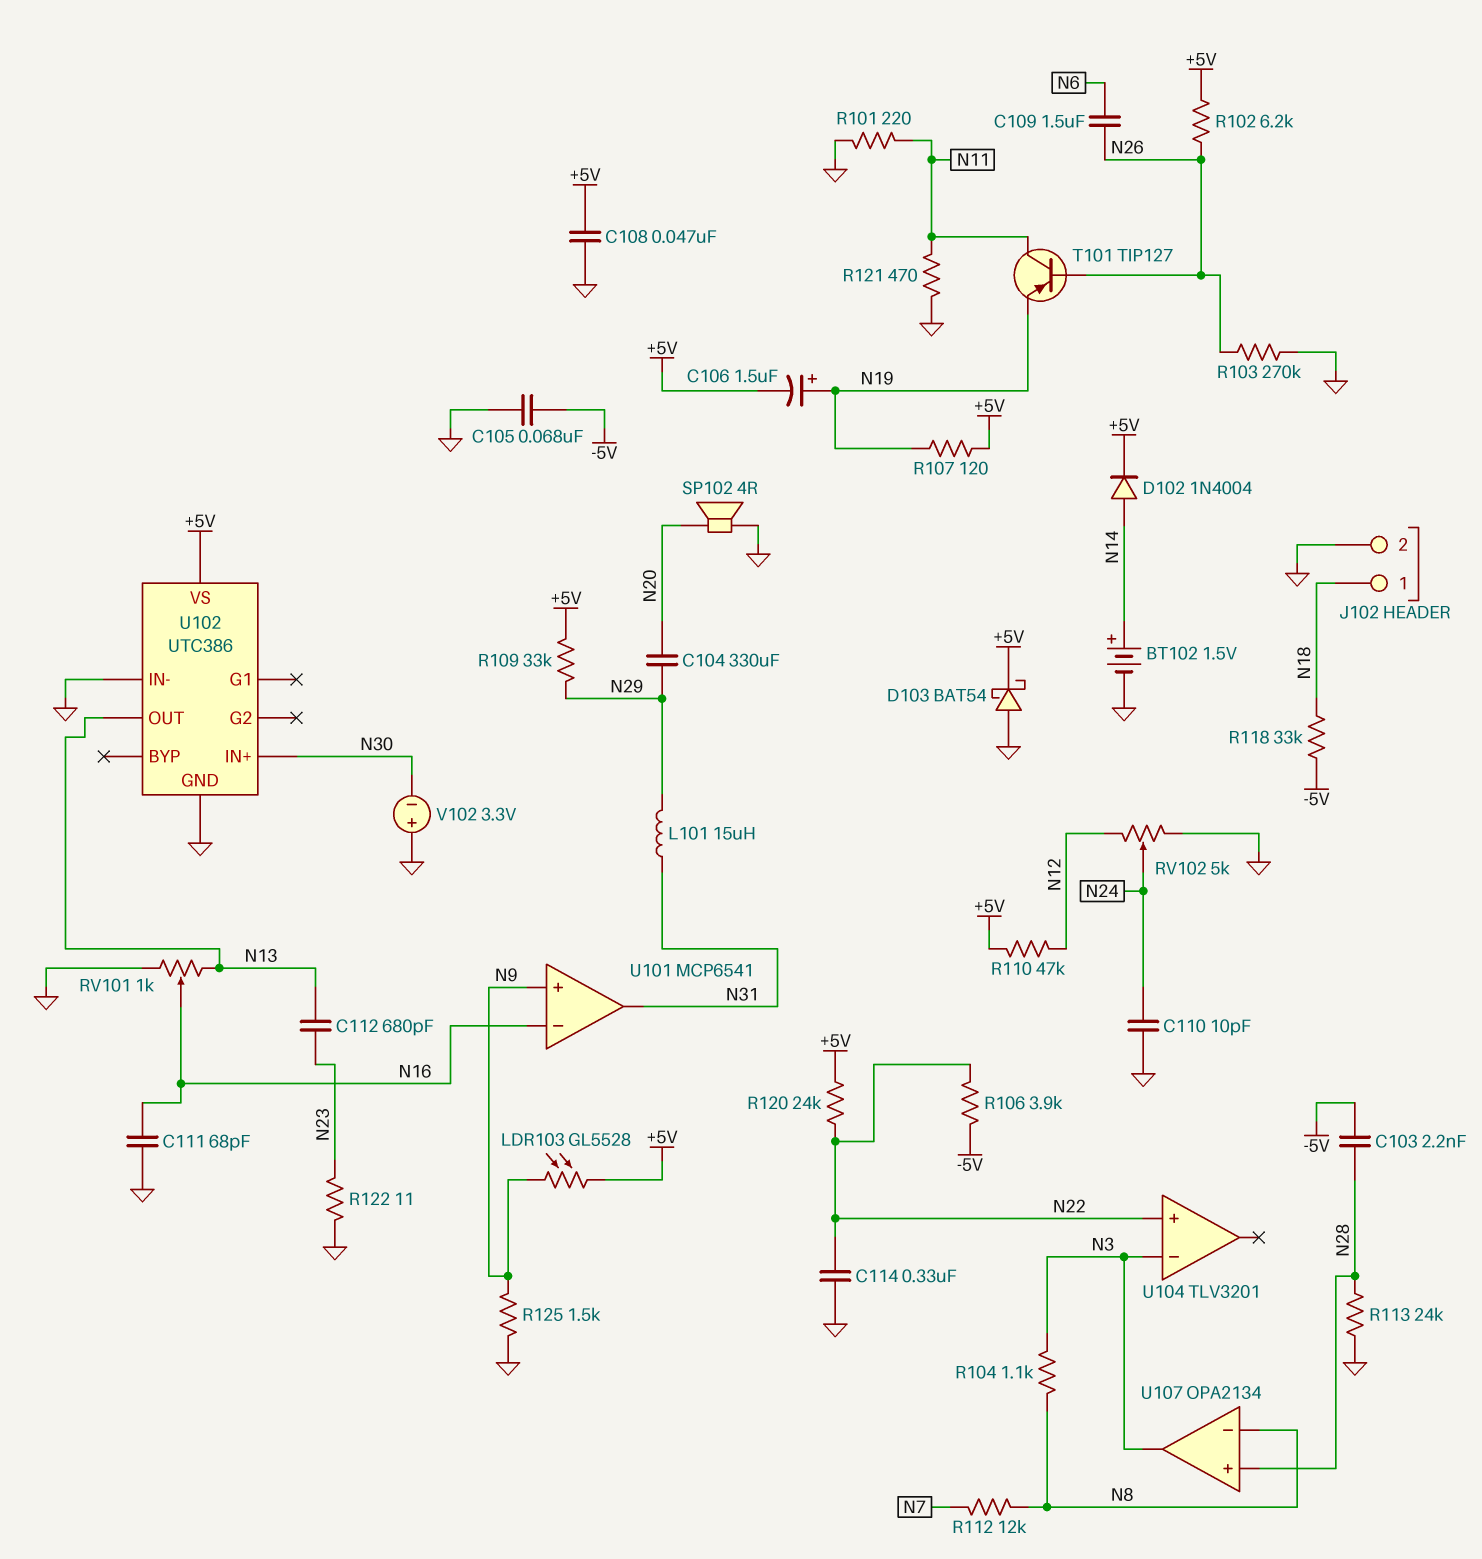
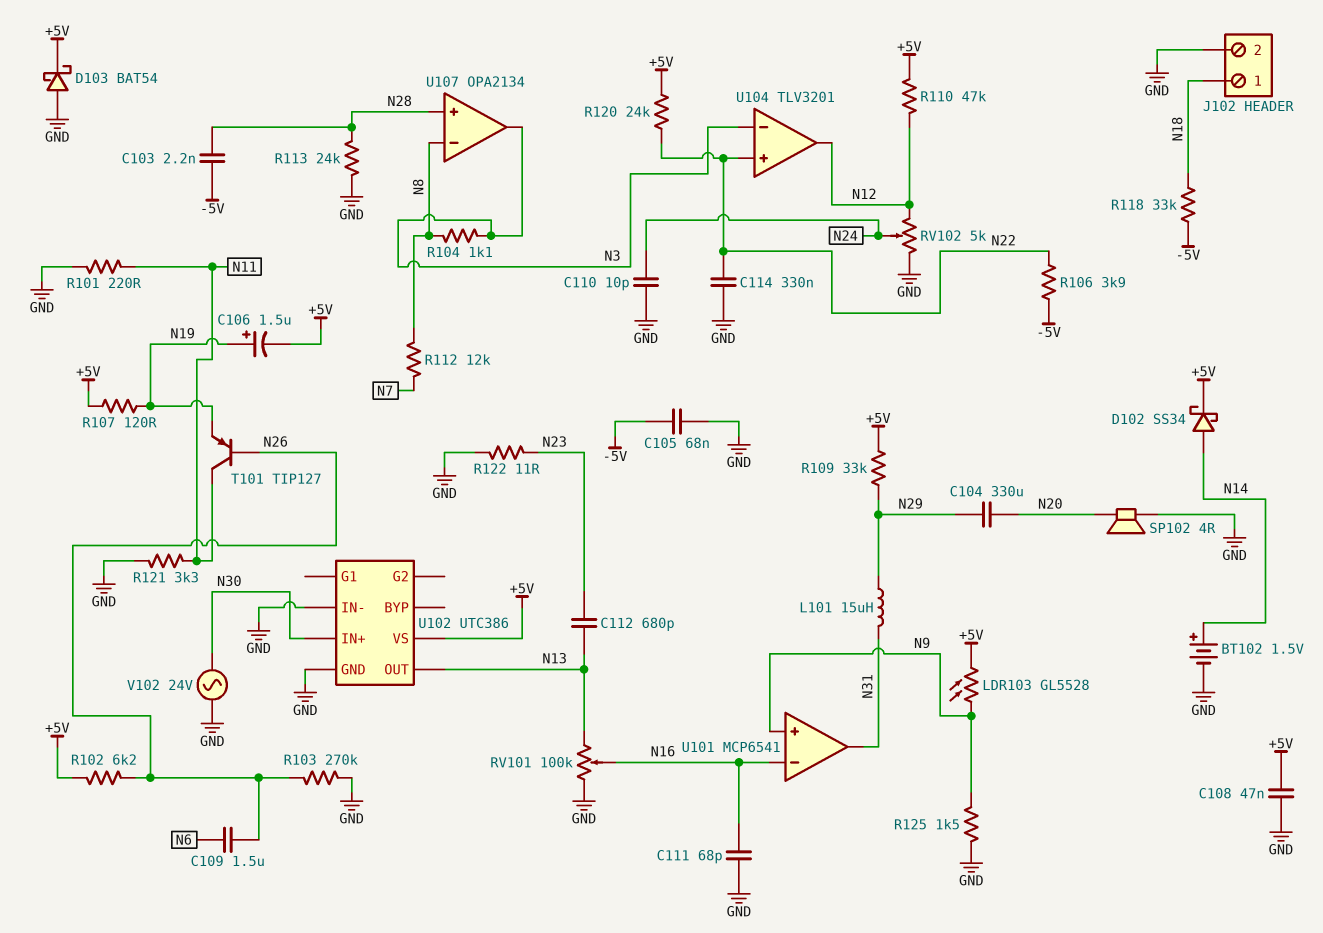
D102: diode 1N4004 (A N14, K +5V) -> schottky SS34 (A N14, K +5V)
R121: 470 (GND, N11) -> 3.3k (GND, N11)
RV101: 1k (GND, N13, wiper N16) -> 100k (GND, N13, wiper N16)
U104 pin out: none -> N12
V102: 3.3V (plus GND, minus N30) -> AC 24V (GND, N30)

